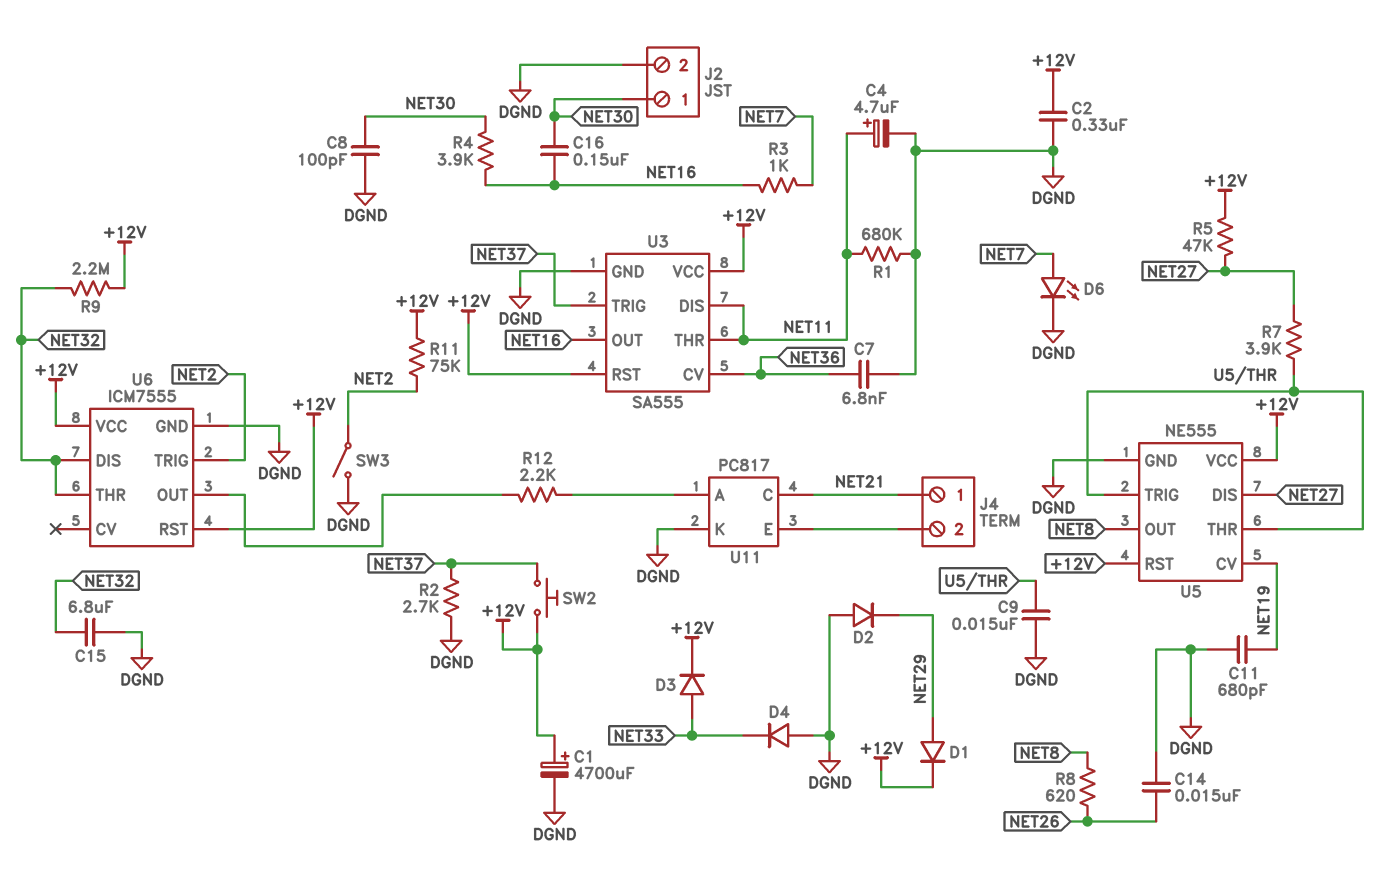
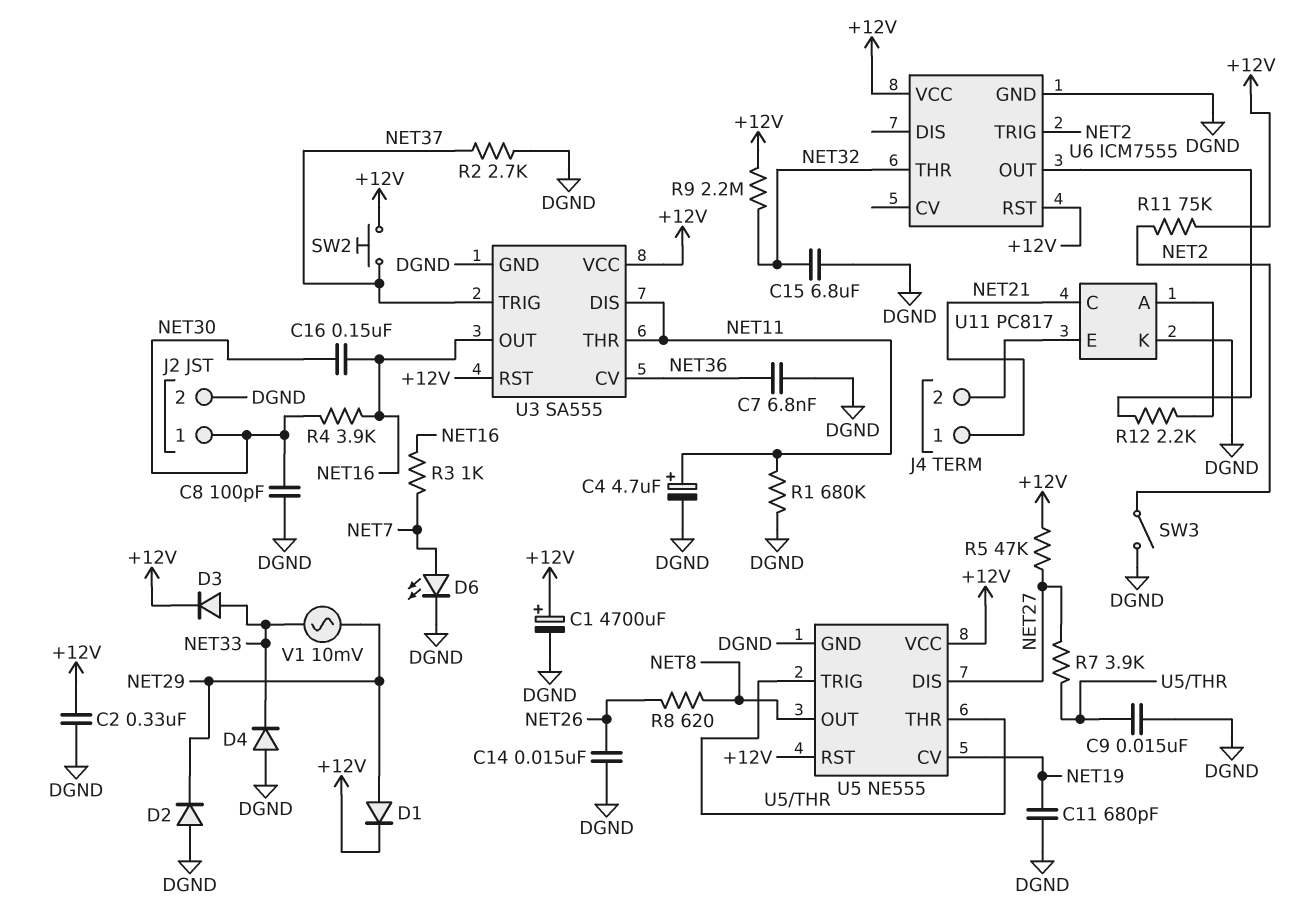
U6 pin DIS: NET32 -> none
V1: none -> AC 10mV (NET29, NET33)

